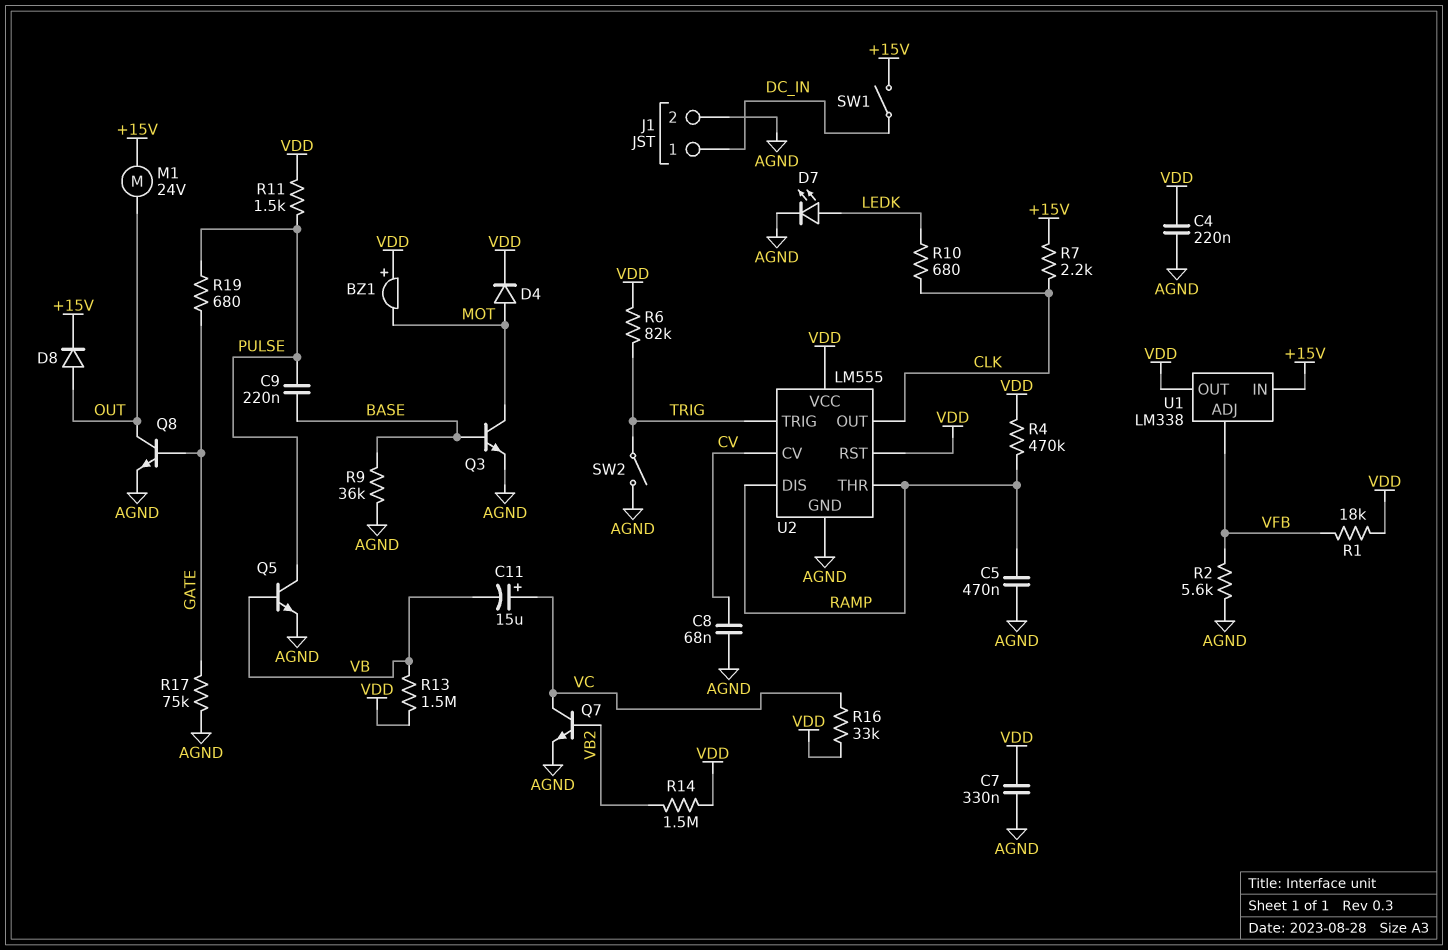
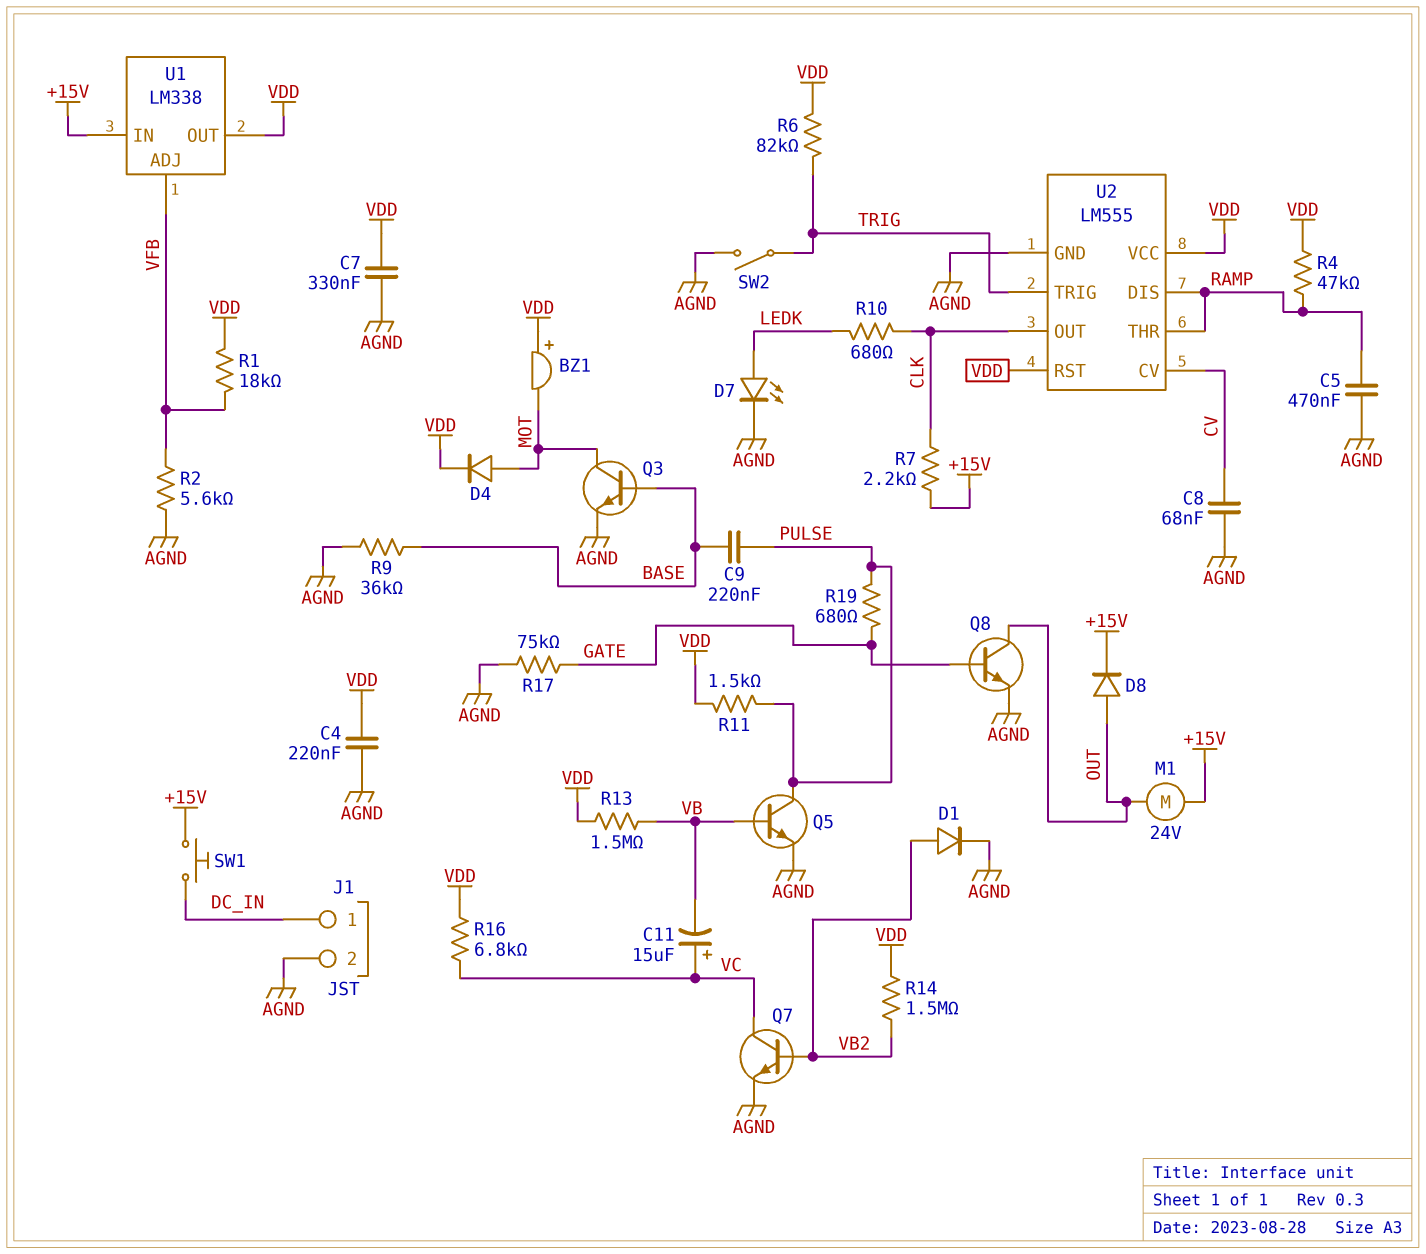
D1: none -> diode (A VB2, K AGND)
R4: 470k (RAMP, VDD) -> 47k (RAMP, VDD)
R16: 33k (VC, VDD) -> 6.8k (VC, VDD)
SW1: switch (+15V, DC_IN) -> button (+15V, DC_IN)

